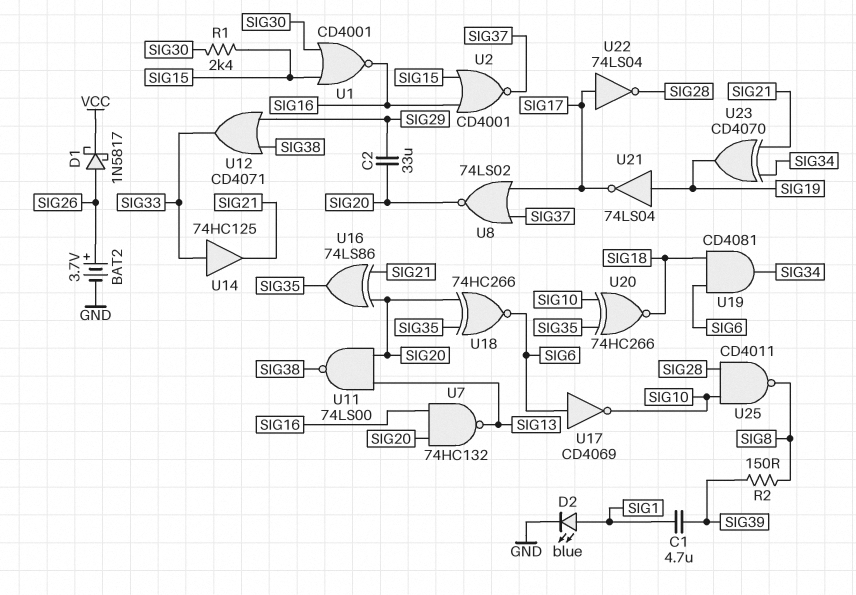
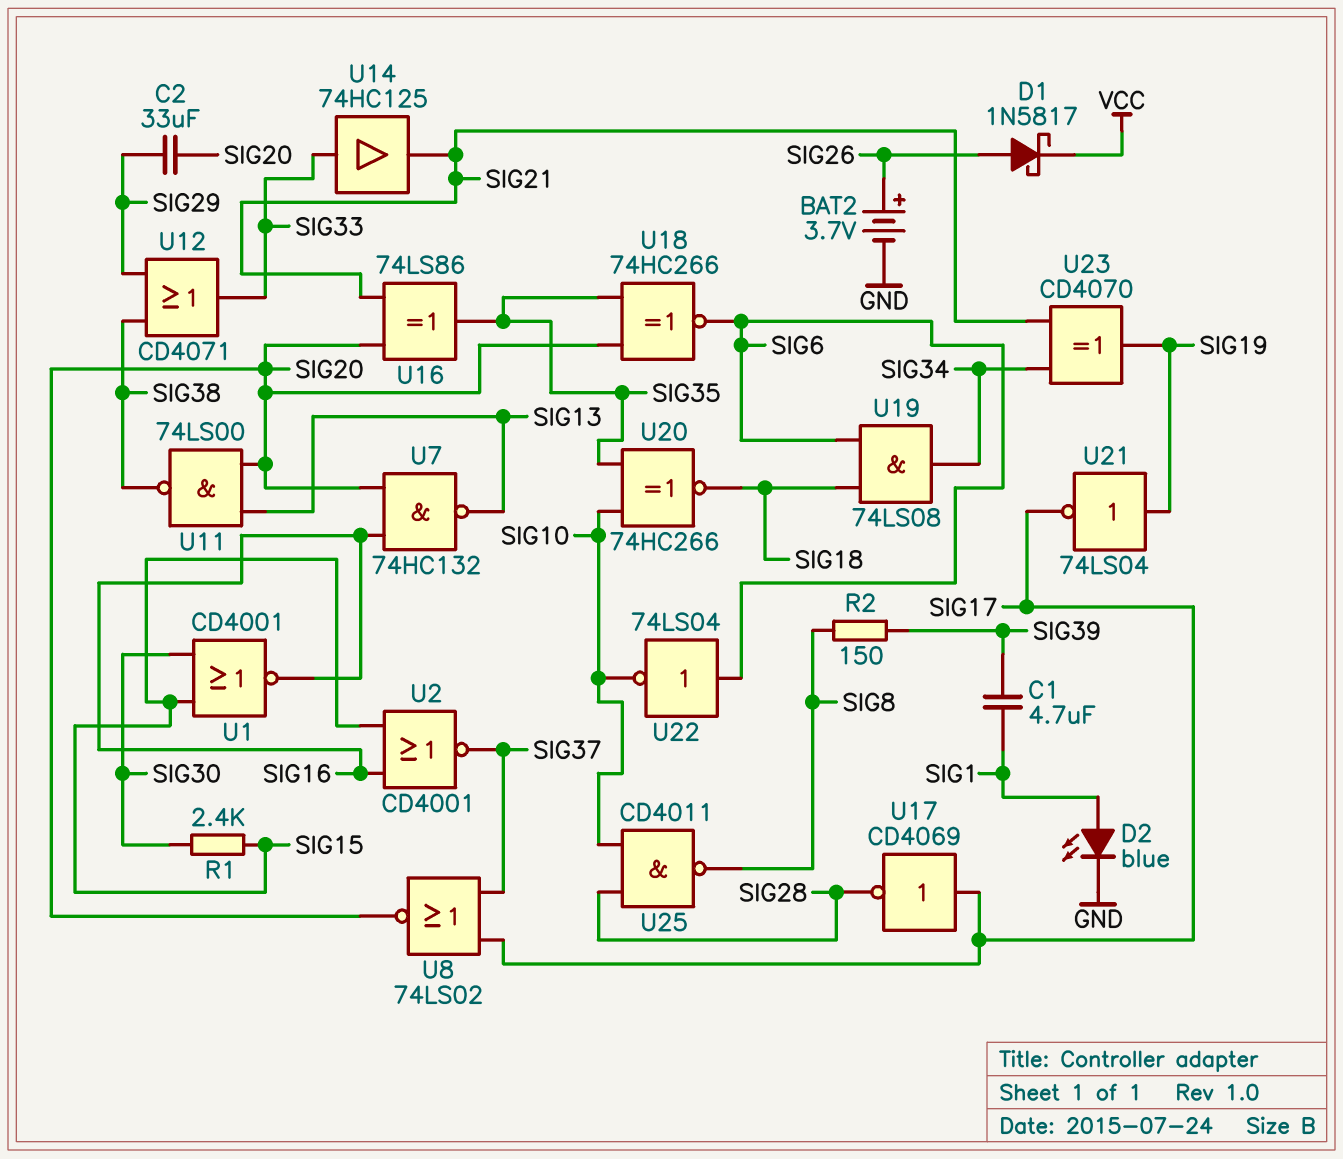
U17: NOT CD4069 (in SIG6, out SIG10) -> NOT CD4069 (in SIG17, out SIG28)
U19: AND CD4081 (in SIG6, in SIG18, out SIG34) -> AND 74LS08 (in SIG6, in SIG18, out SIG34)
U22: NOT 74LS04 (in SIG17, out SIG28) -> NOT 74LS04 (in SIG6, out SIG10)

